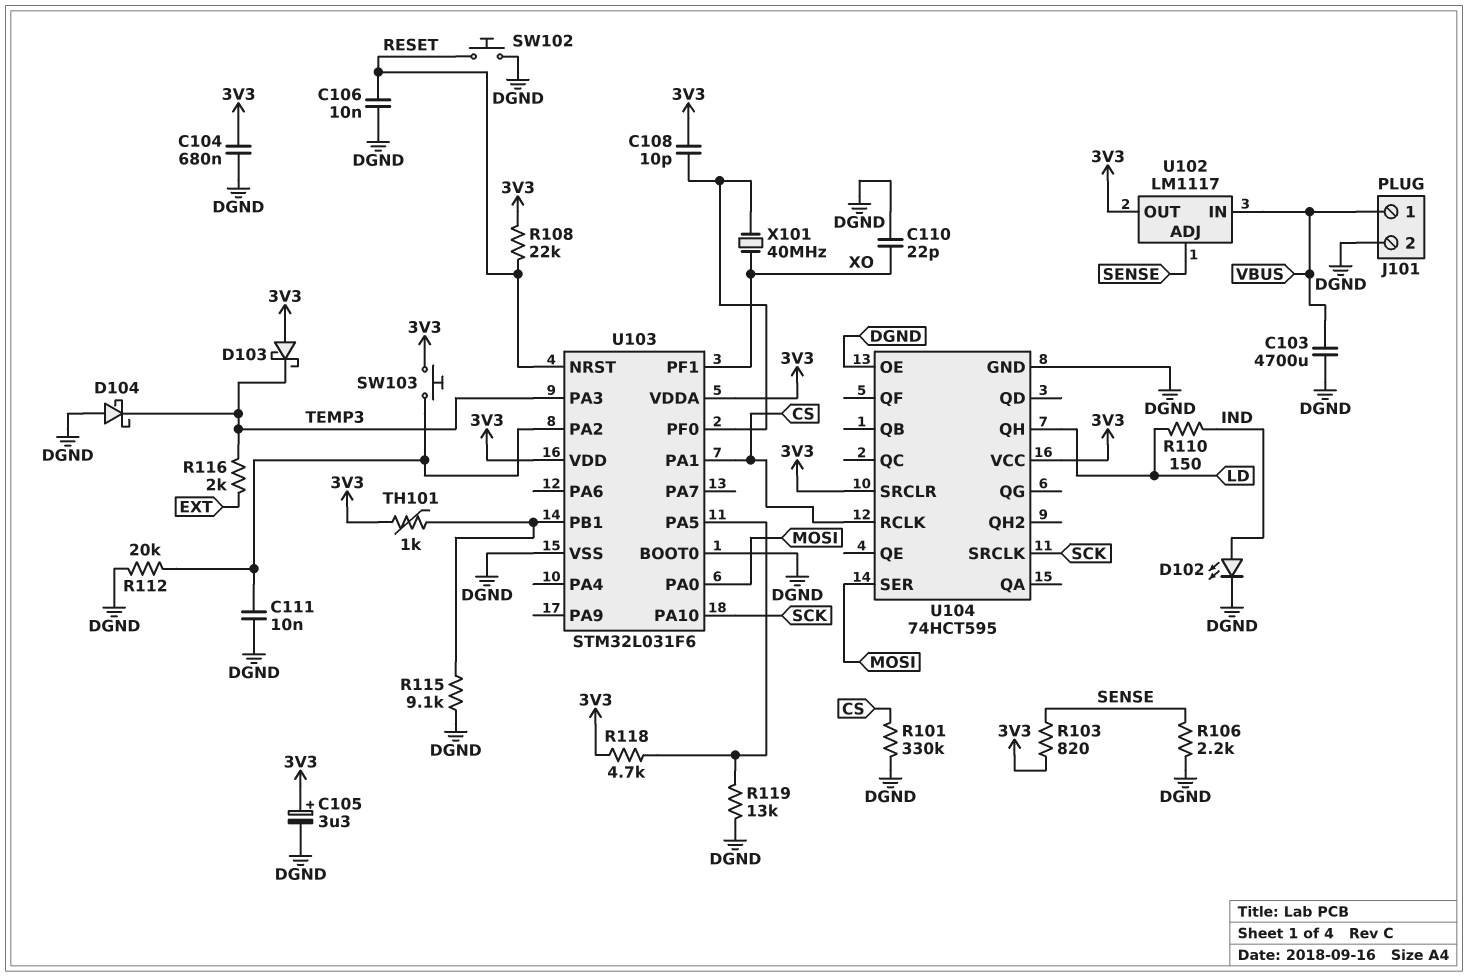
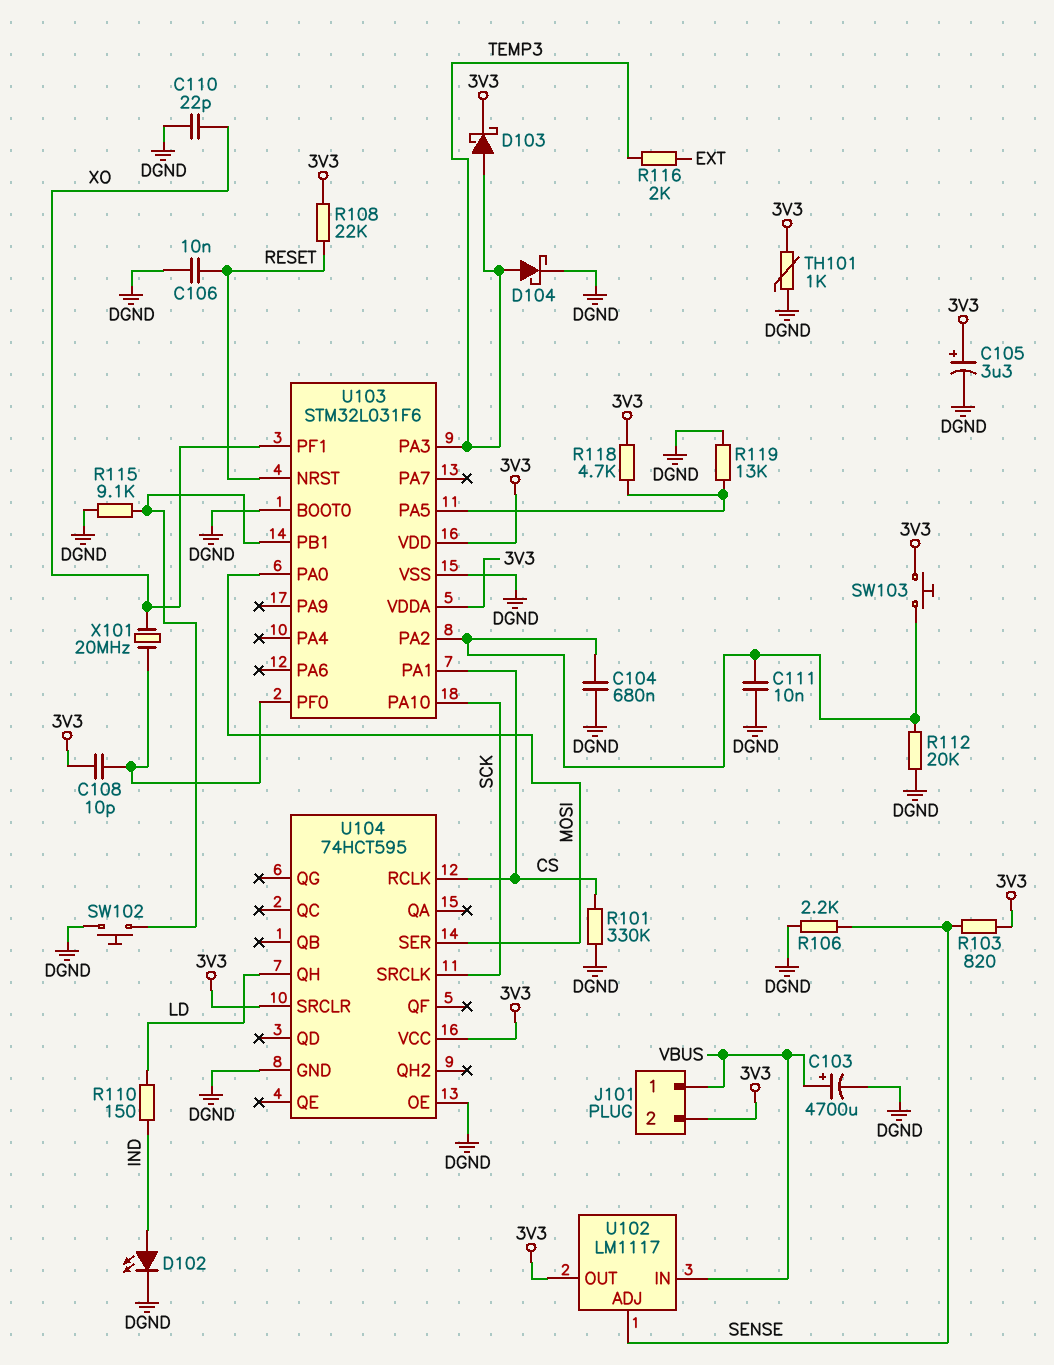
C103: 4700uF (DGND, VBUS) -> 4700uF (plus VBUS, minus DGND)
C104: 680nF (3V3, DGND) -> 680nF (DGND, U103/PA2)
D103: schottky (A 3V3, K TEMP3) -> schottky (A TEMP3, K 3V3)
D104: schottky (A DGND, K TEMP3) -> schottky (A TEMP3, K DGND)
J101 pin 2: DGND -> 3V3
SW102: button (DGND, RESET) -> button (DGND, U103/PB1)
TH101: 1k (3V3, U103/PB1) -> 1k (3V3, DGND)
X101: 40MHz (U103/PF0, XO) -> 20MHz (U103/PF0, XO)

